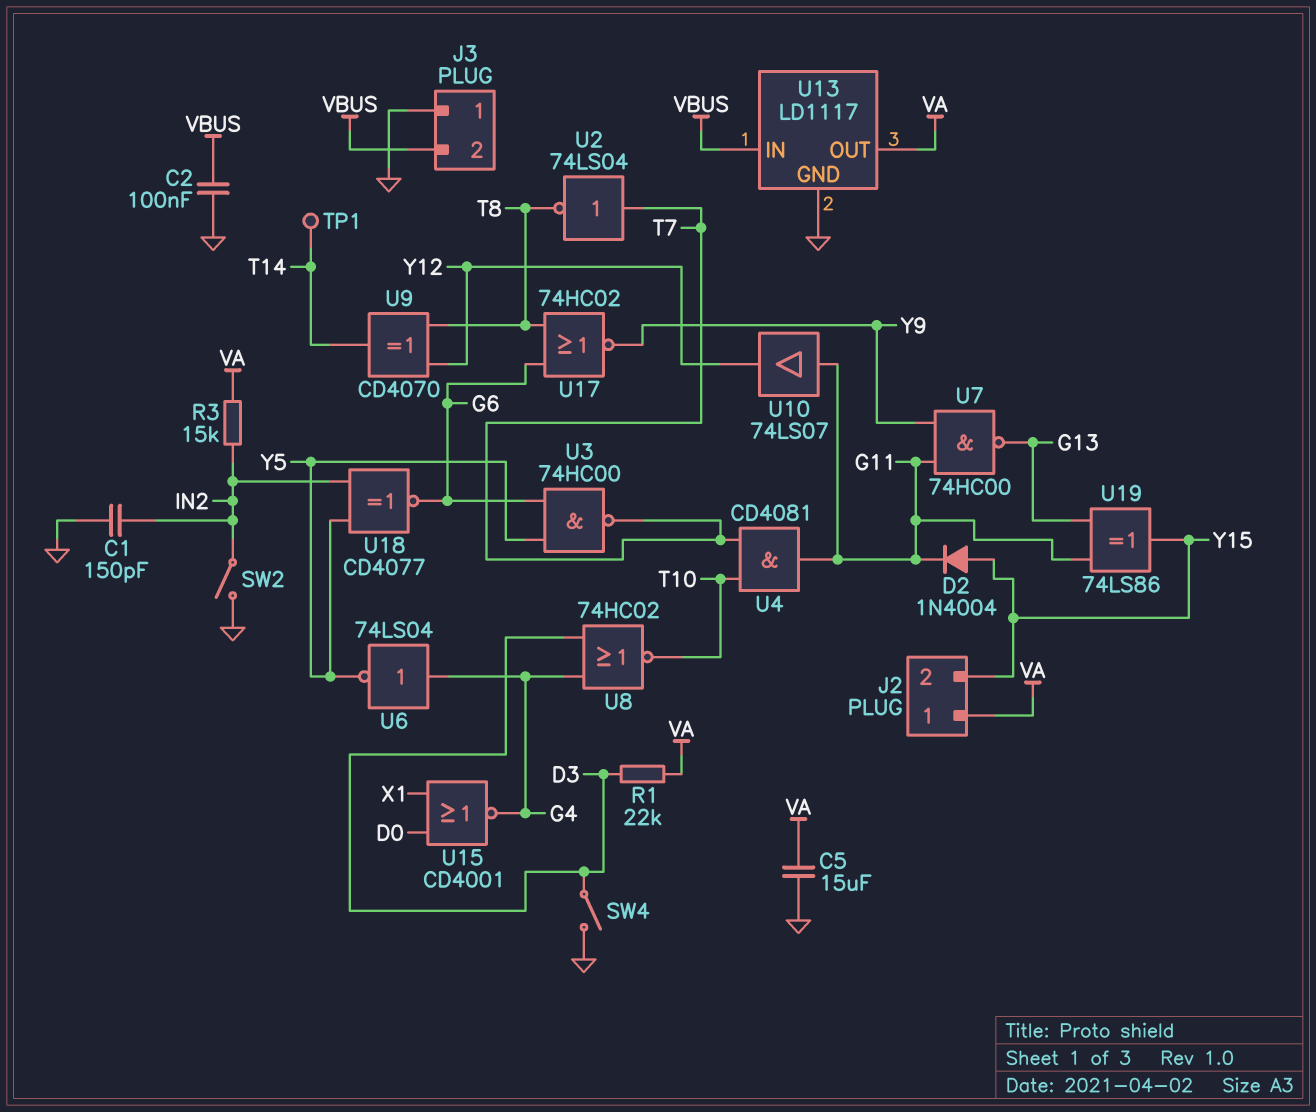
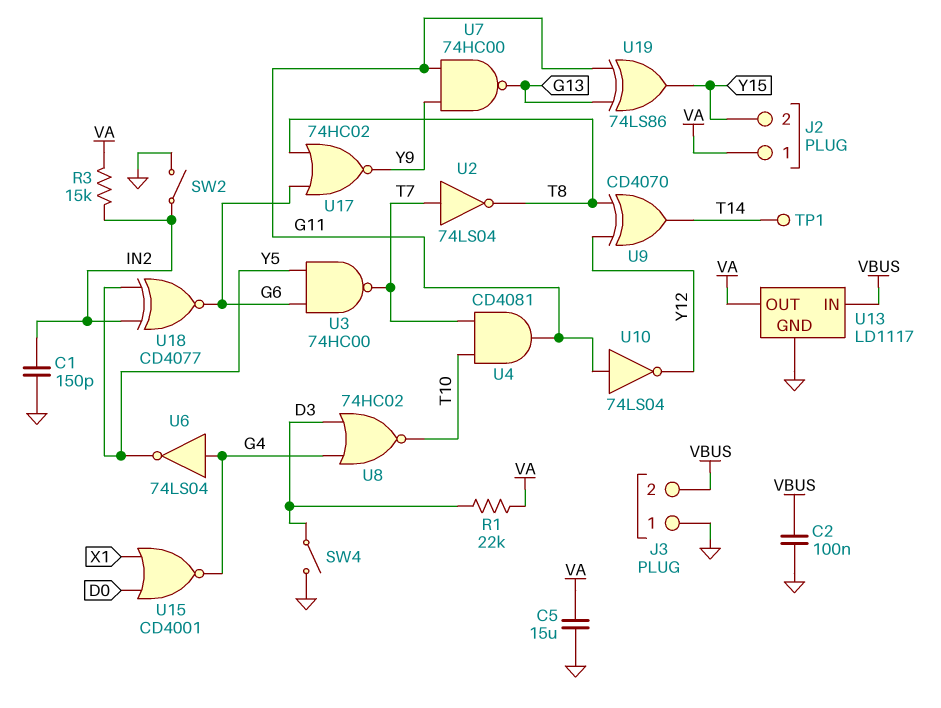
D2: diode 1N4004 (A Y15, K G11) -> none
U10: buffer 74LS07 (in G11, out Y12) -> NOT 74LS04 (in G11, out Y12)

